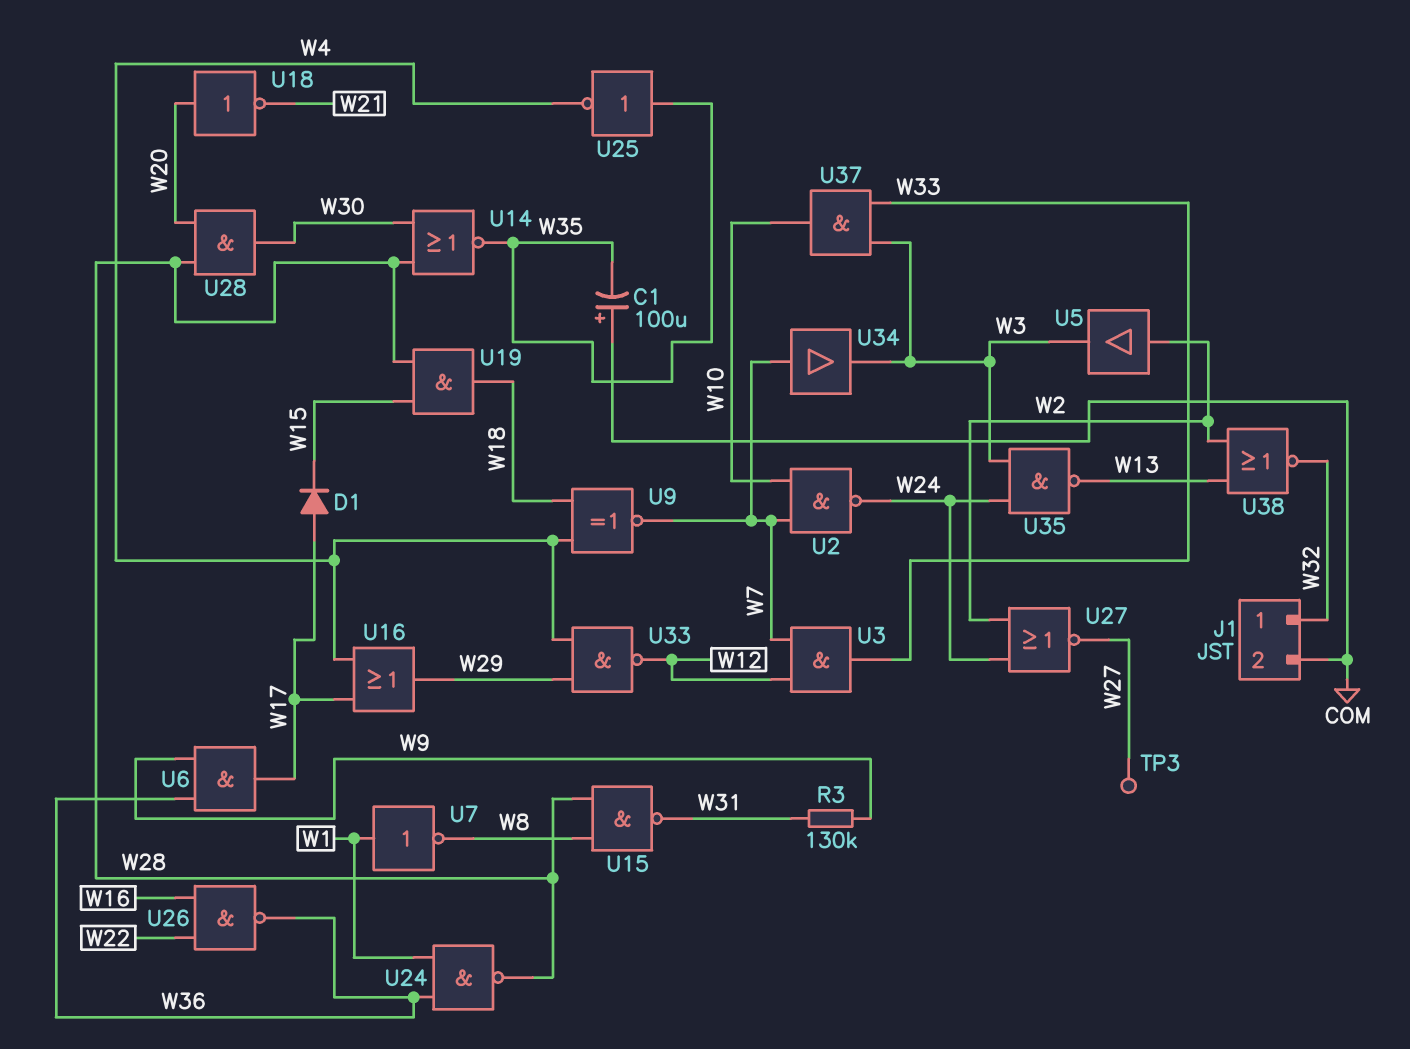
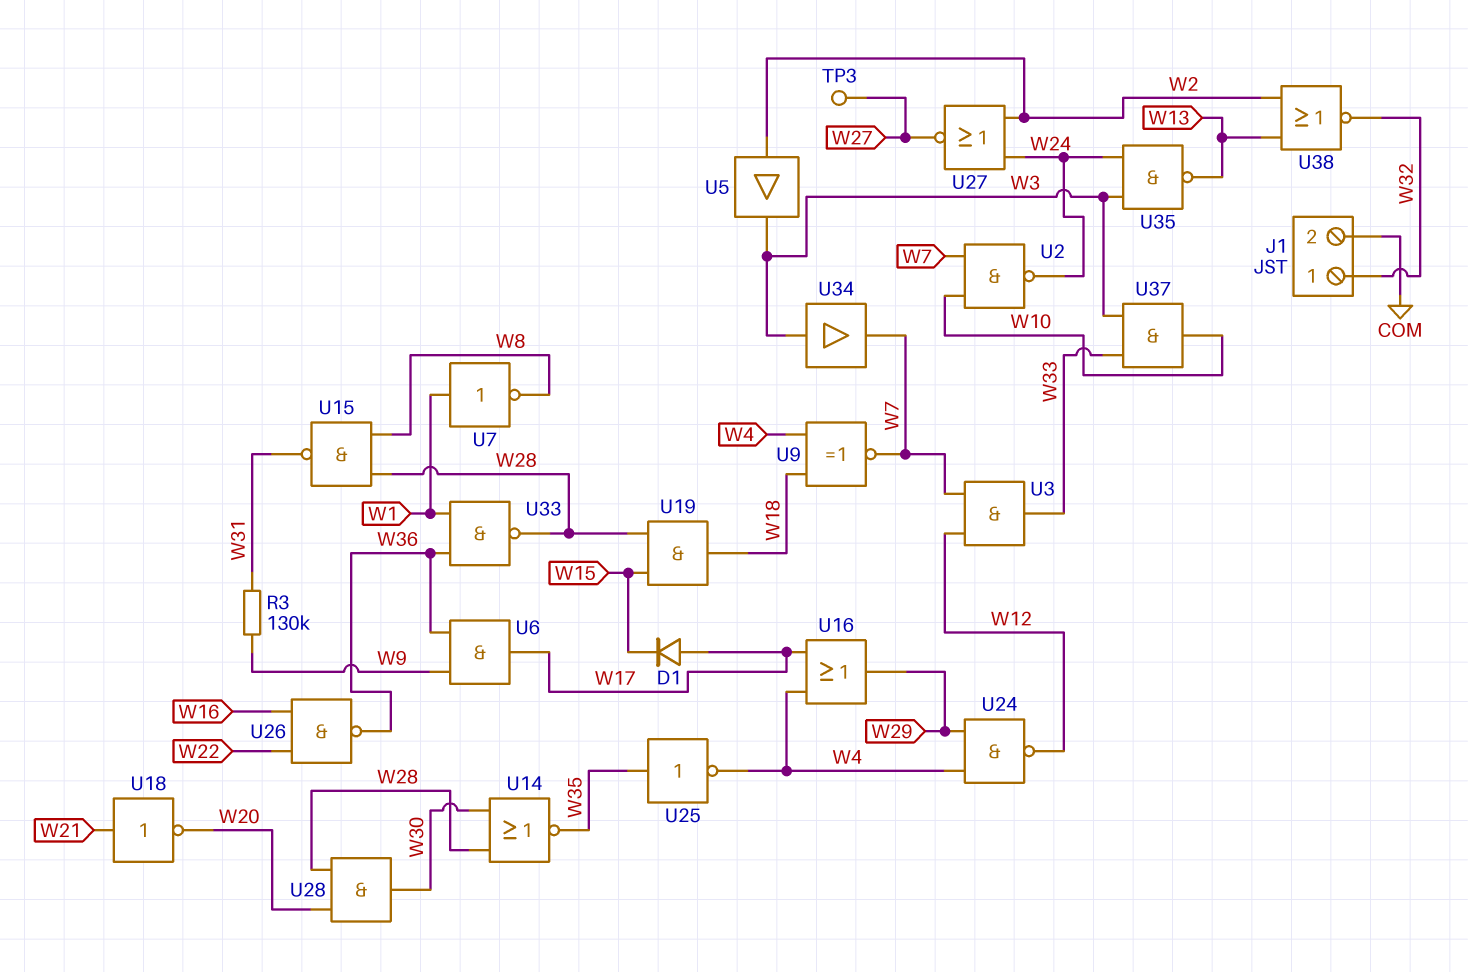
C1: 100uF (plus COM, minus W35) -> none
U18: NOT (in W20, out W21) -> NOT (in W21, out W20)
U24: NAND (in W1, in W36, out W28) -> NAND (in W4, in W29, out W12)
U33: NAND (in W4, in W29, out W12) -> NAND (in W1, in W36, out W28)
U34: buffer (in W7, out W3) -> buffer (in W3, out W7)

